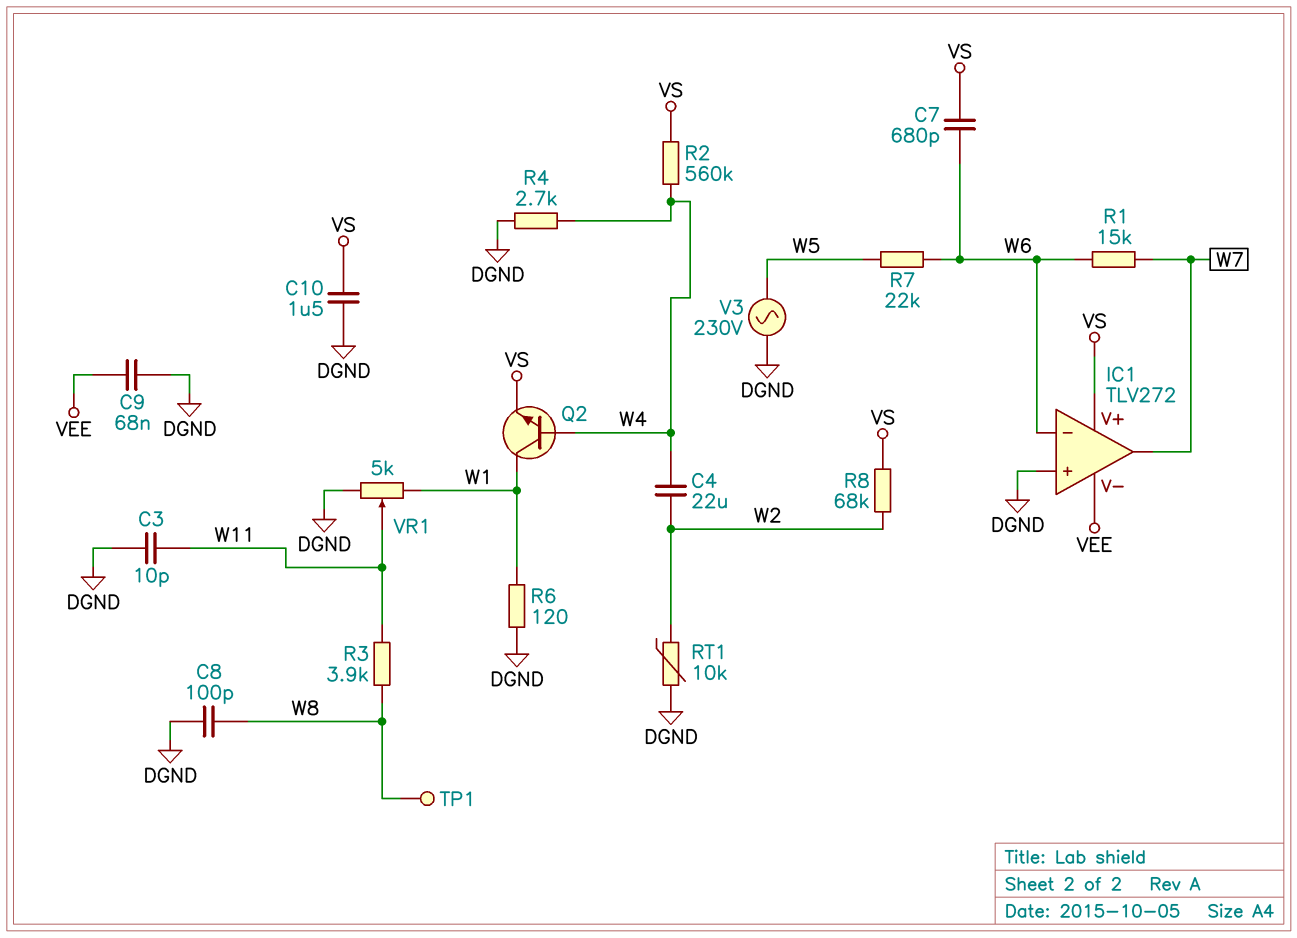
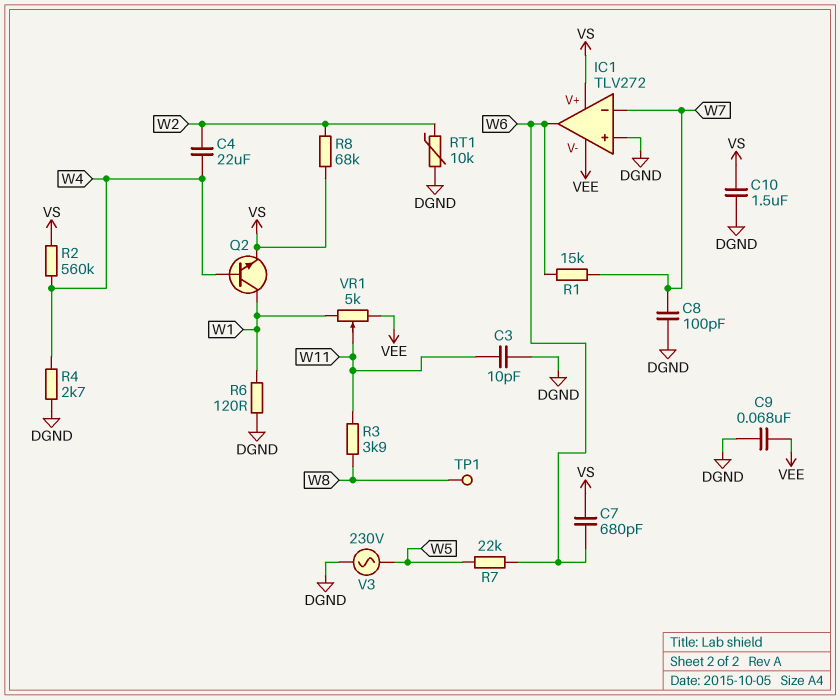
C8: 100pF (DGND, W8) -> 100pF (DGND, W7)
IC1 pin in-: W6 -> W7
IC1 pin out: W7 -> W6
VR1: 5k (DGND, W1, wiper W11) -> 5k (VEE, W1, wiper W11)

